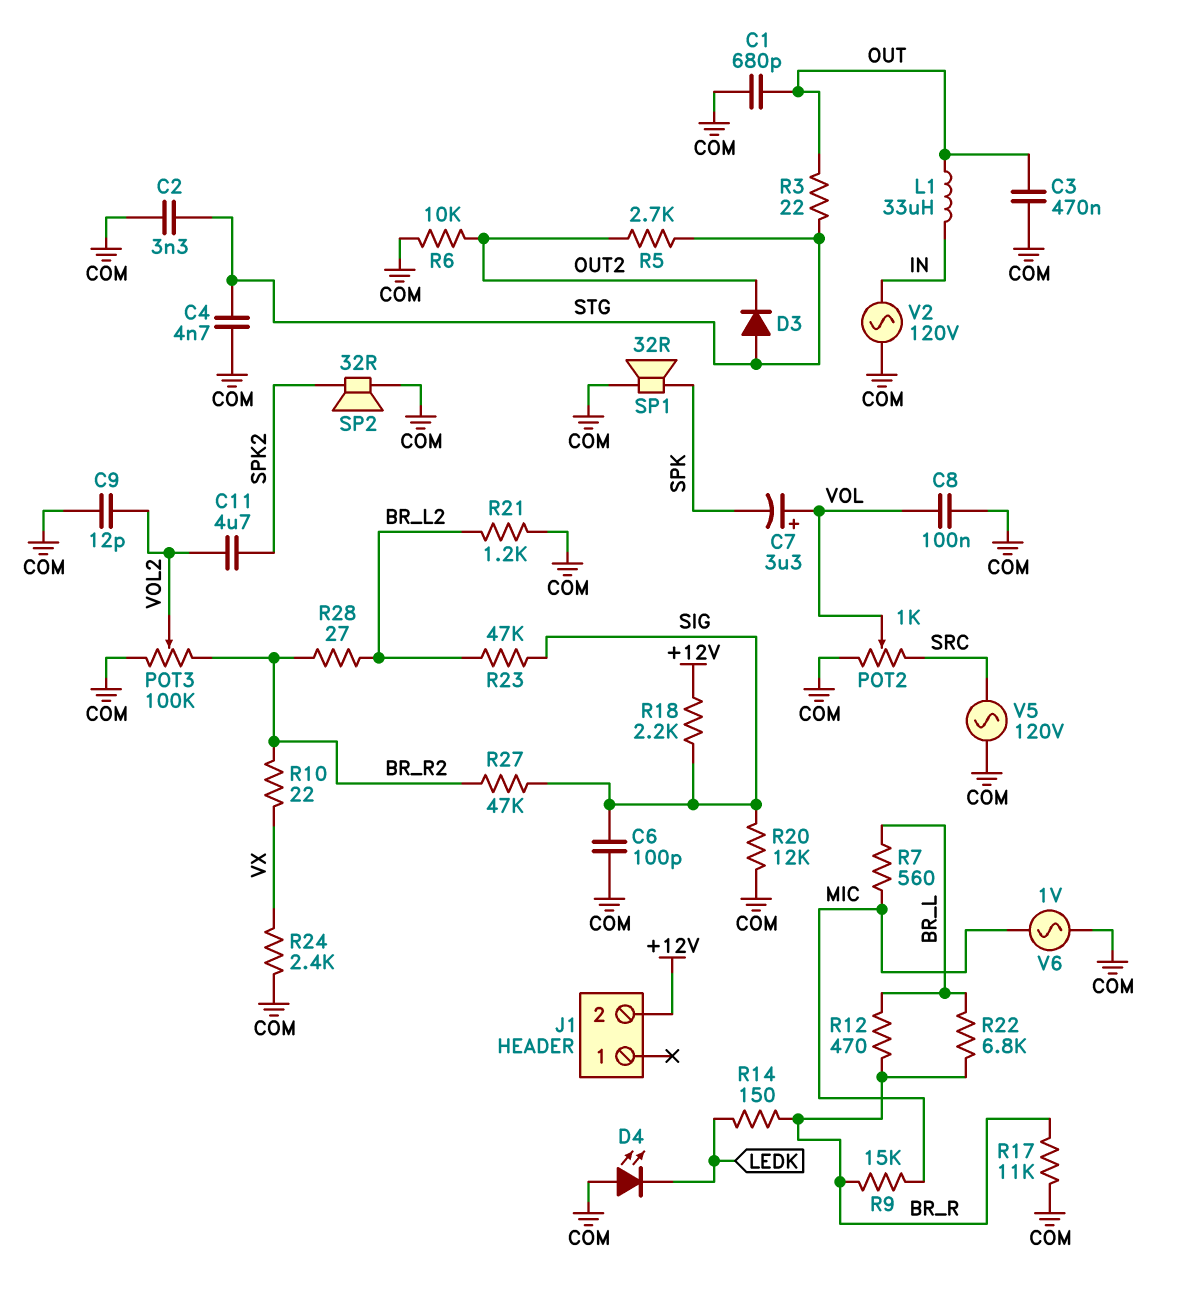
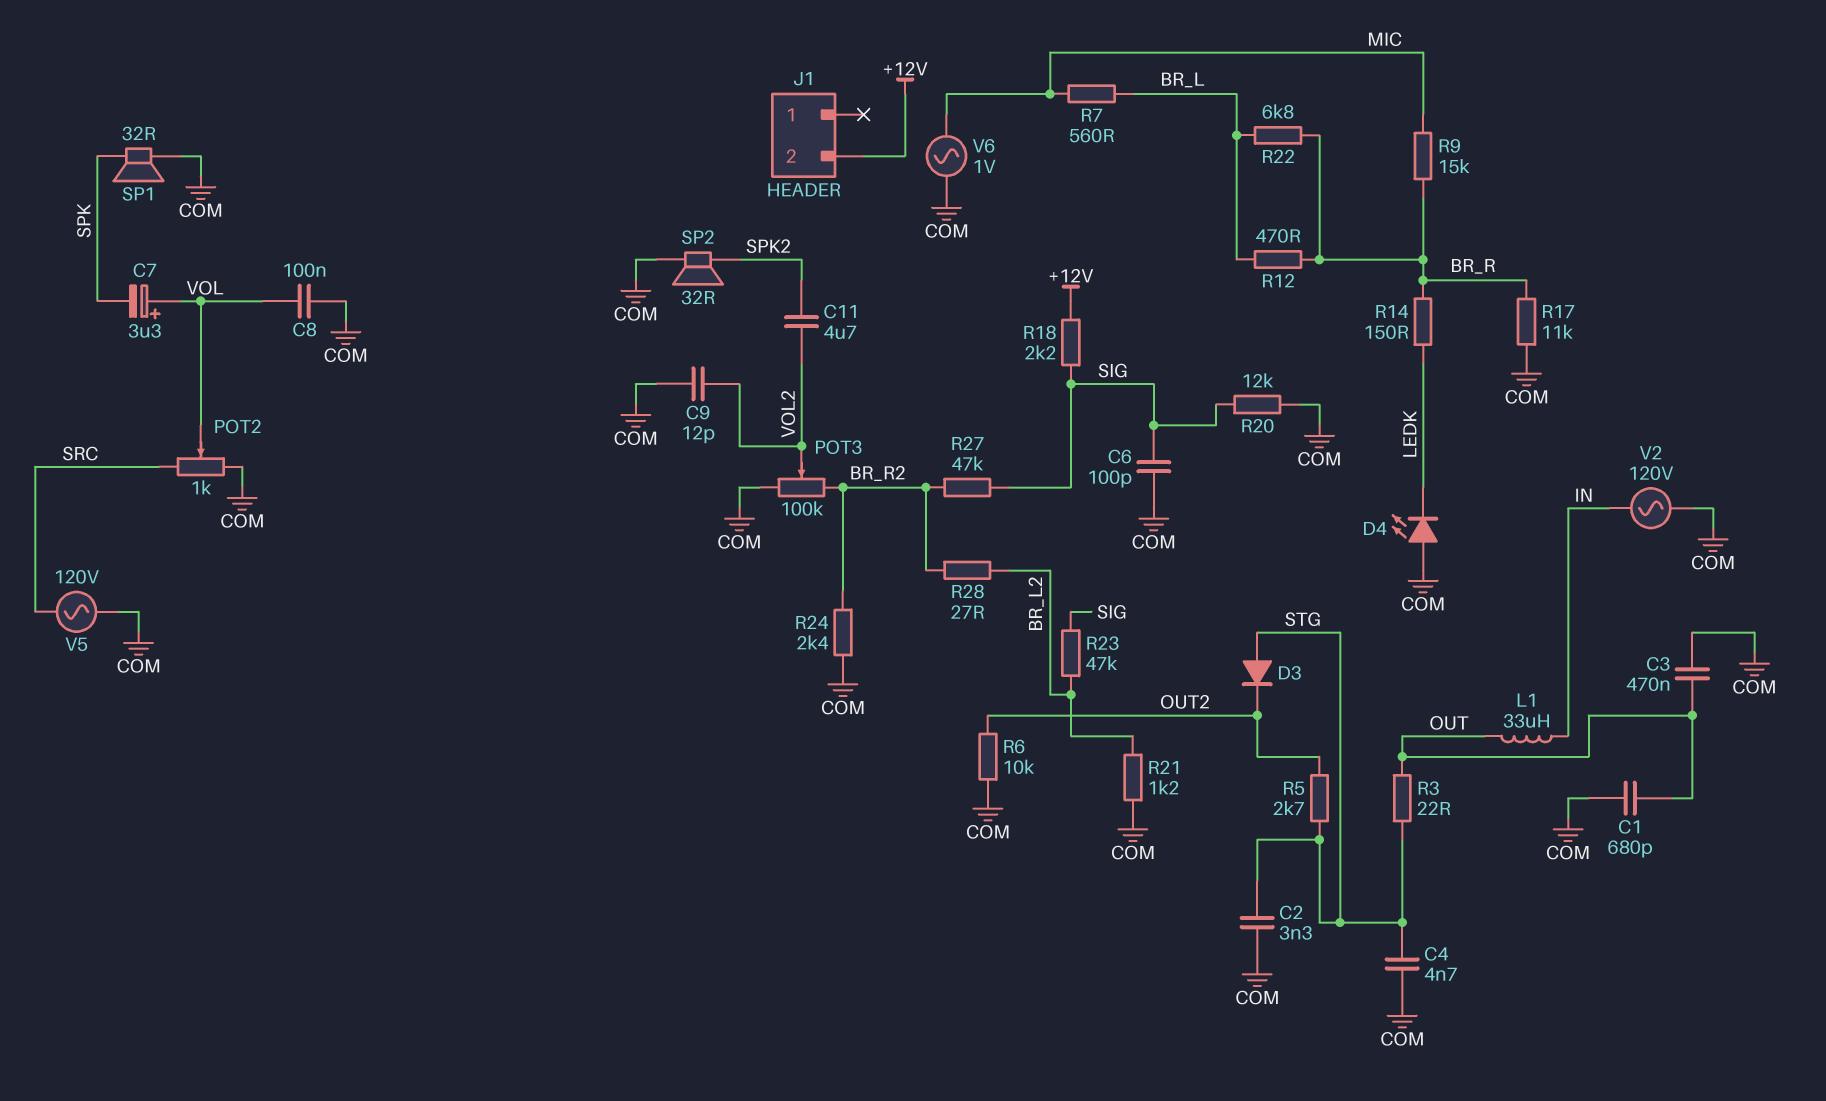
R10: 22 (BR_R2, VX) -> none
R24: 2.4k (COM, VX) -> 2.4k (BR_R2, COM)

